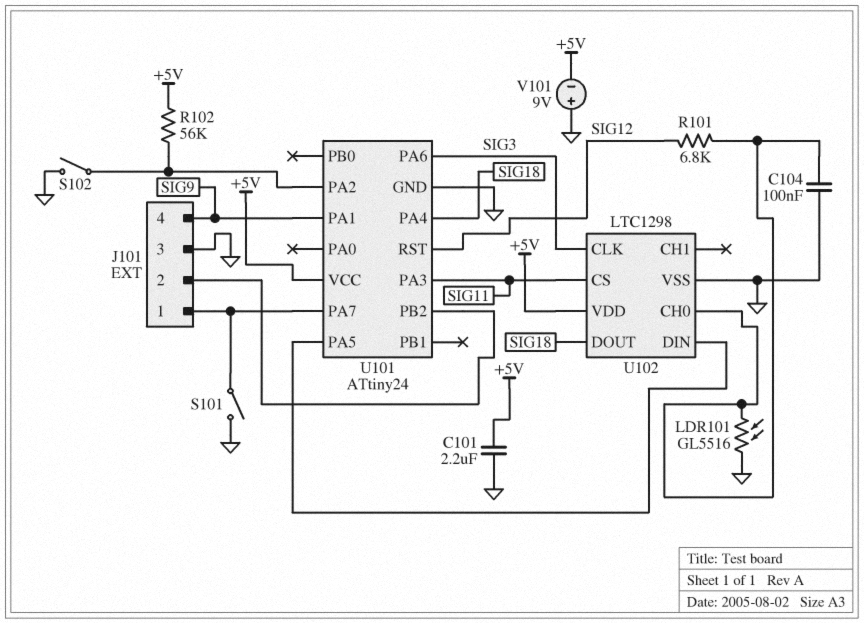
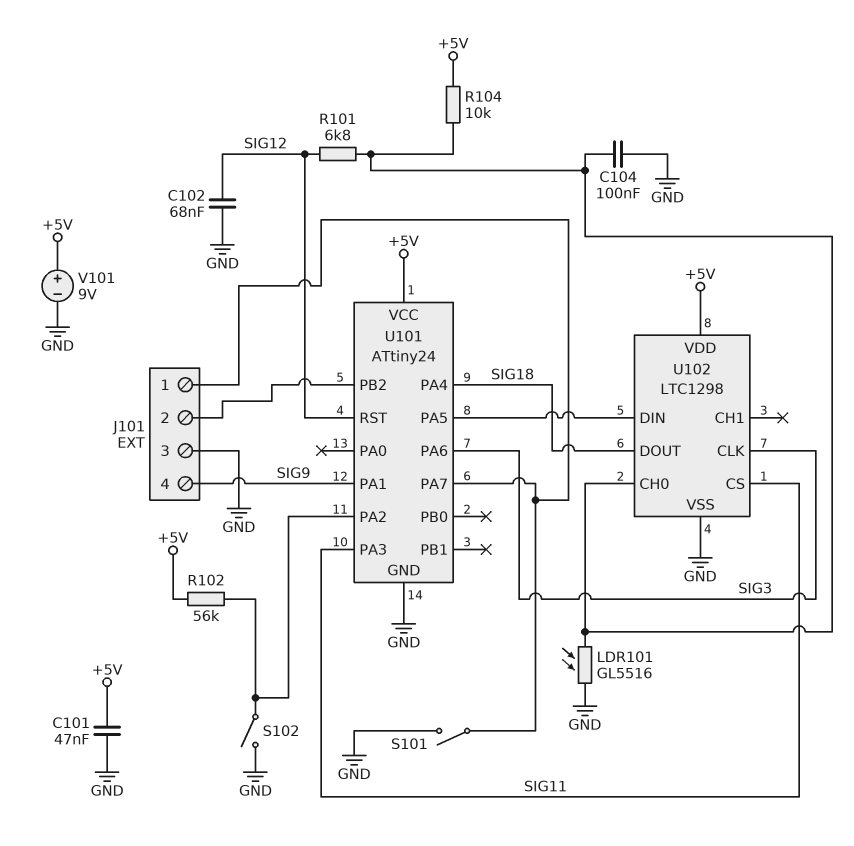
C101: 2.2uF (+5V, GND) -> 47nF (+5V, GND)
C102: none -> 68nF (GND, SIG12)
R104: none -> 10k (+5V, U102/CH0)
V101: 9V (plus GND, minus +5V) -> 9V (plus +5V, minus GND)

